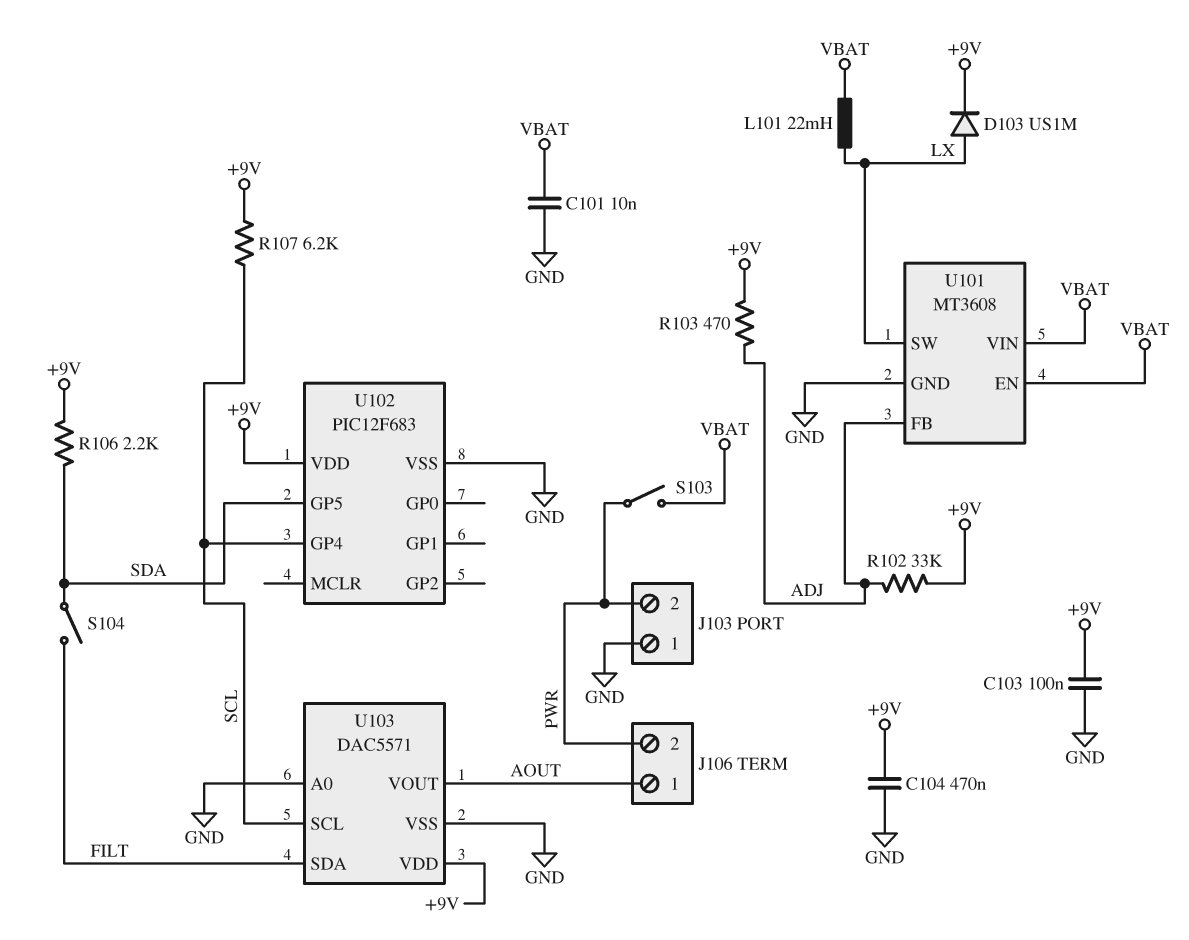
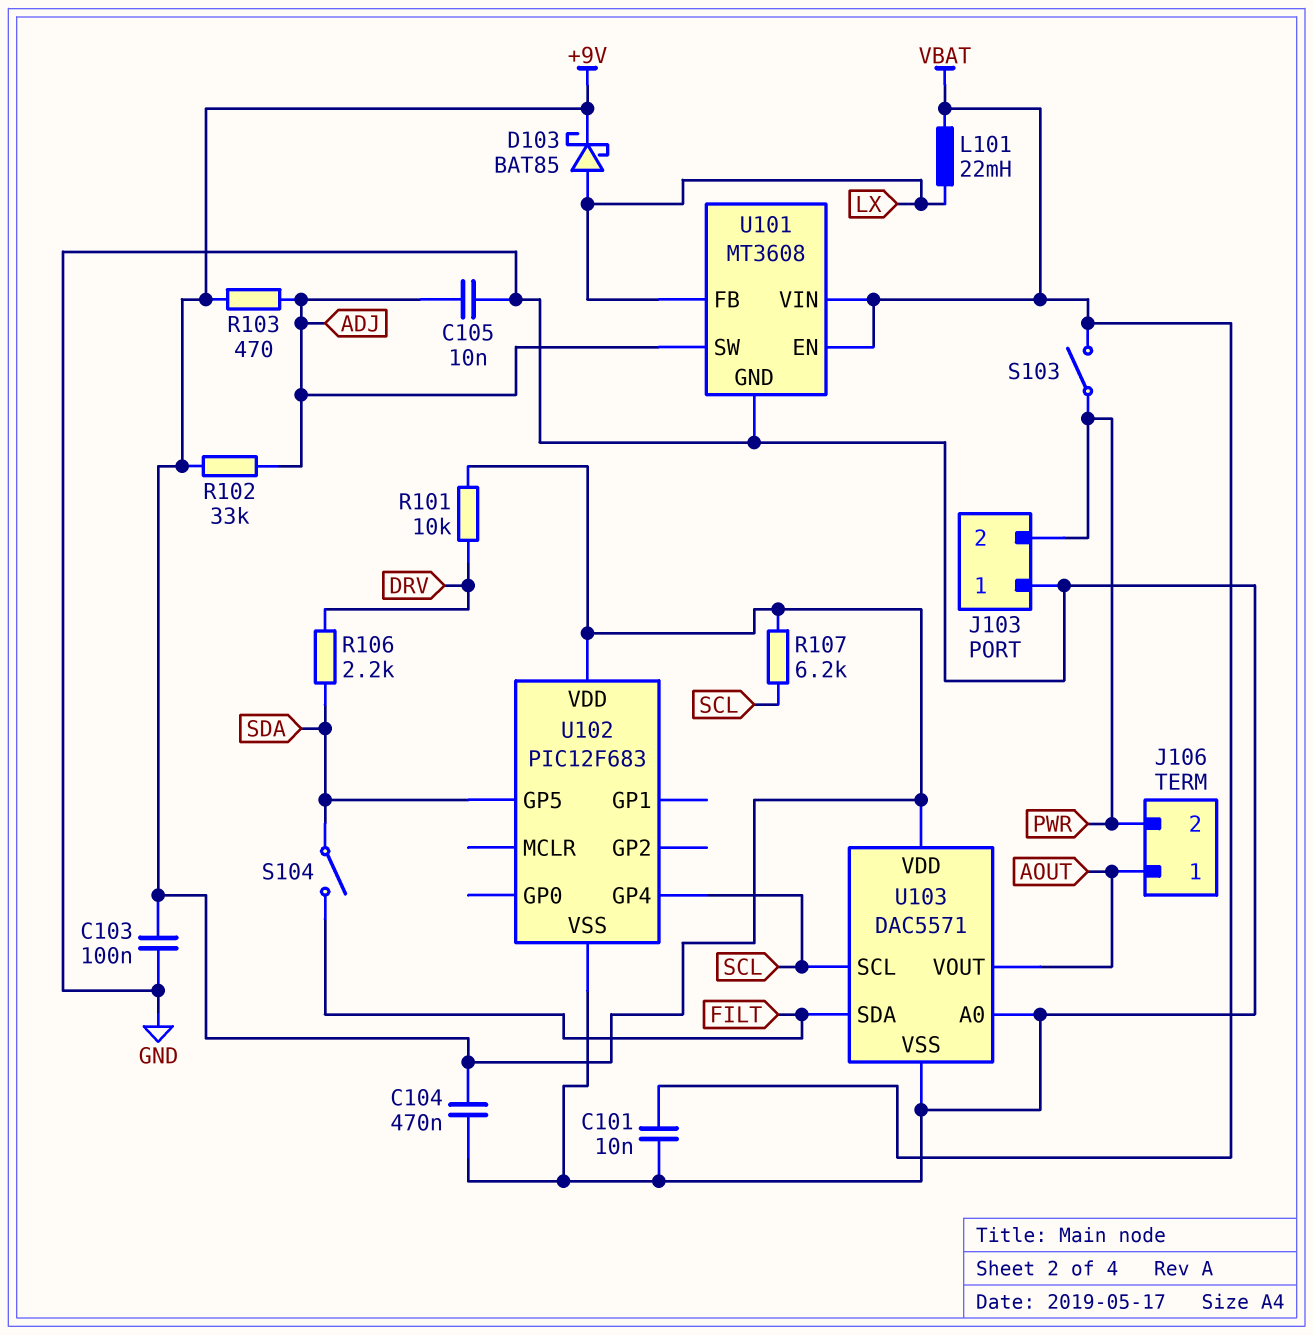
C105: none -> 10nF (ADJ, GND)
D103: diode US1M (A LX, K +9V) -> schottky BAT85 (A LX, K +9V)
R101: none -> 10k (+9V, DRV)
R106: 2.2k (+9V, SDA) -> 2.2k (DRV, SDA)
U101 pin FB: ADJ -> LX
U101 pin SW: LX -> ADJ

